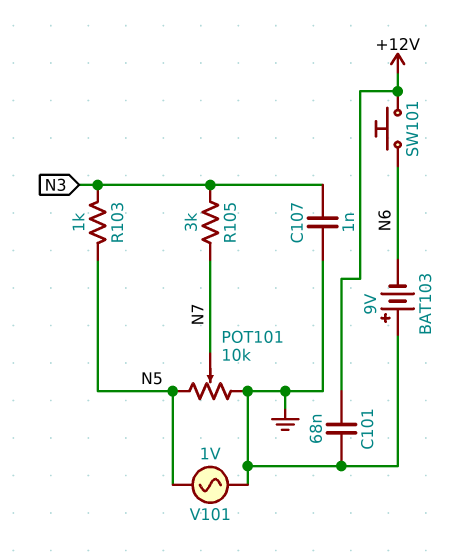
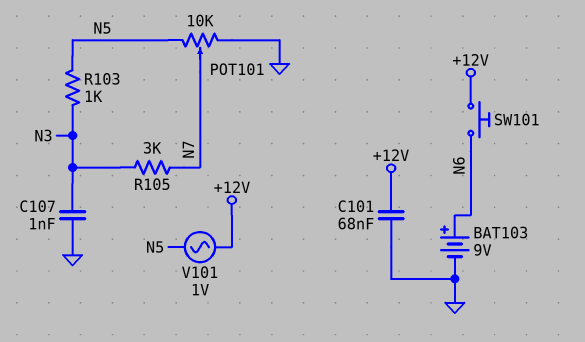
BAT103: 9V (plus GND, minus N6) -> 9V (plus N6, minus GND)
V101: AC 1V (GND, N5) -> AC 1V (+12V, N5)

